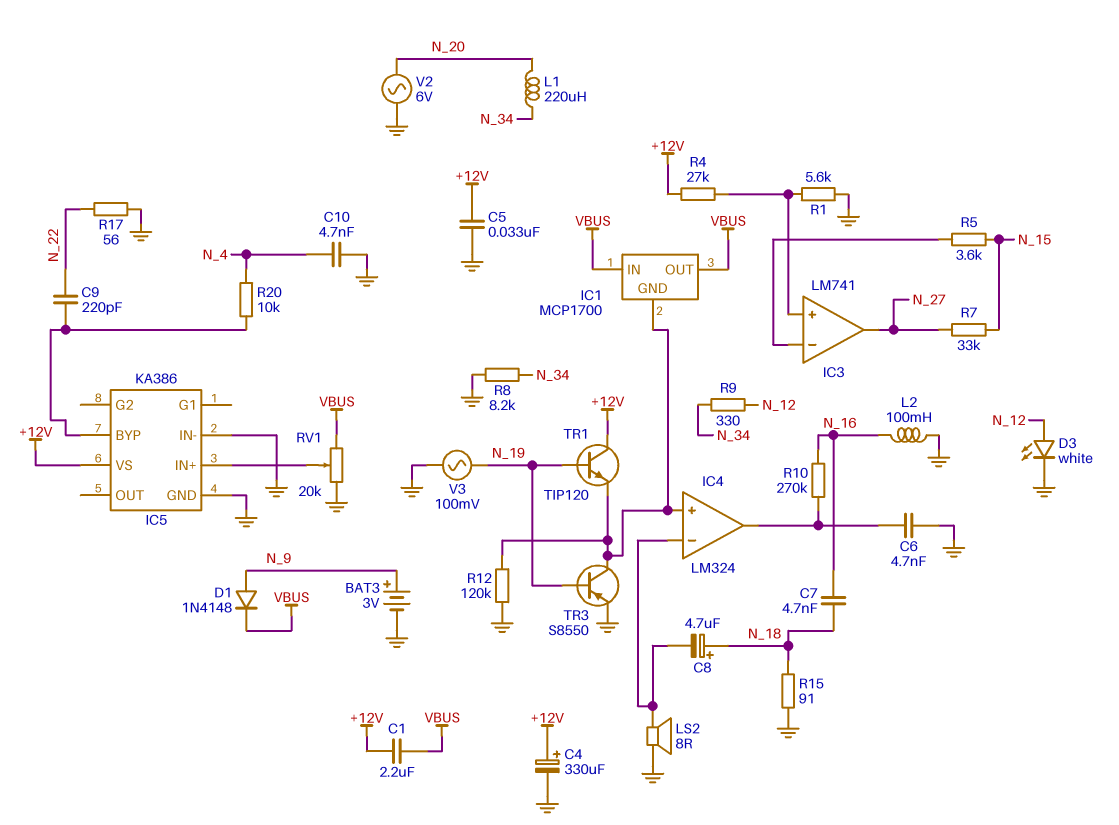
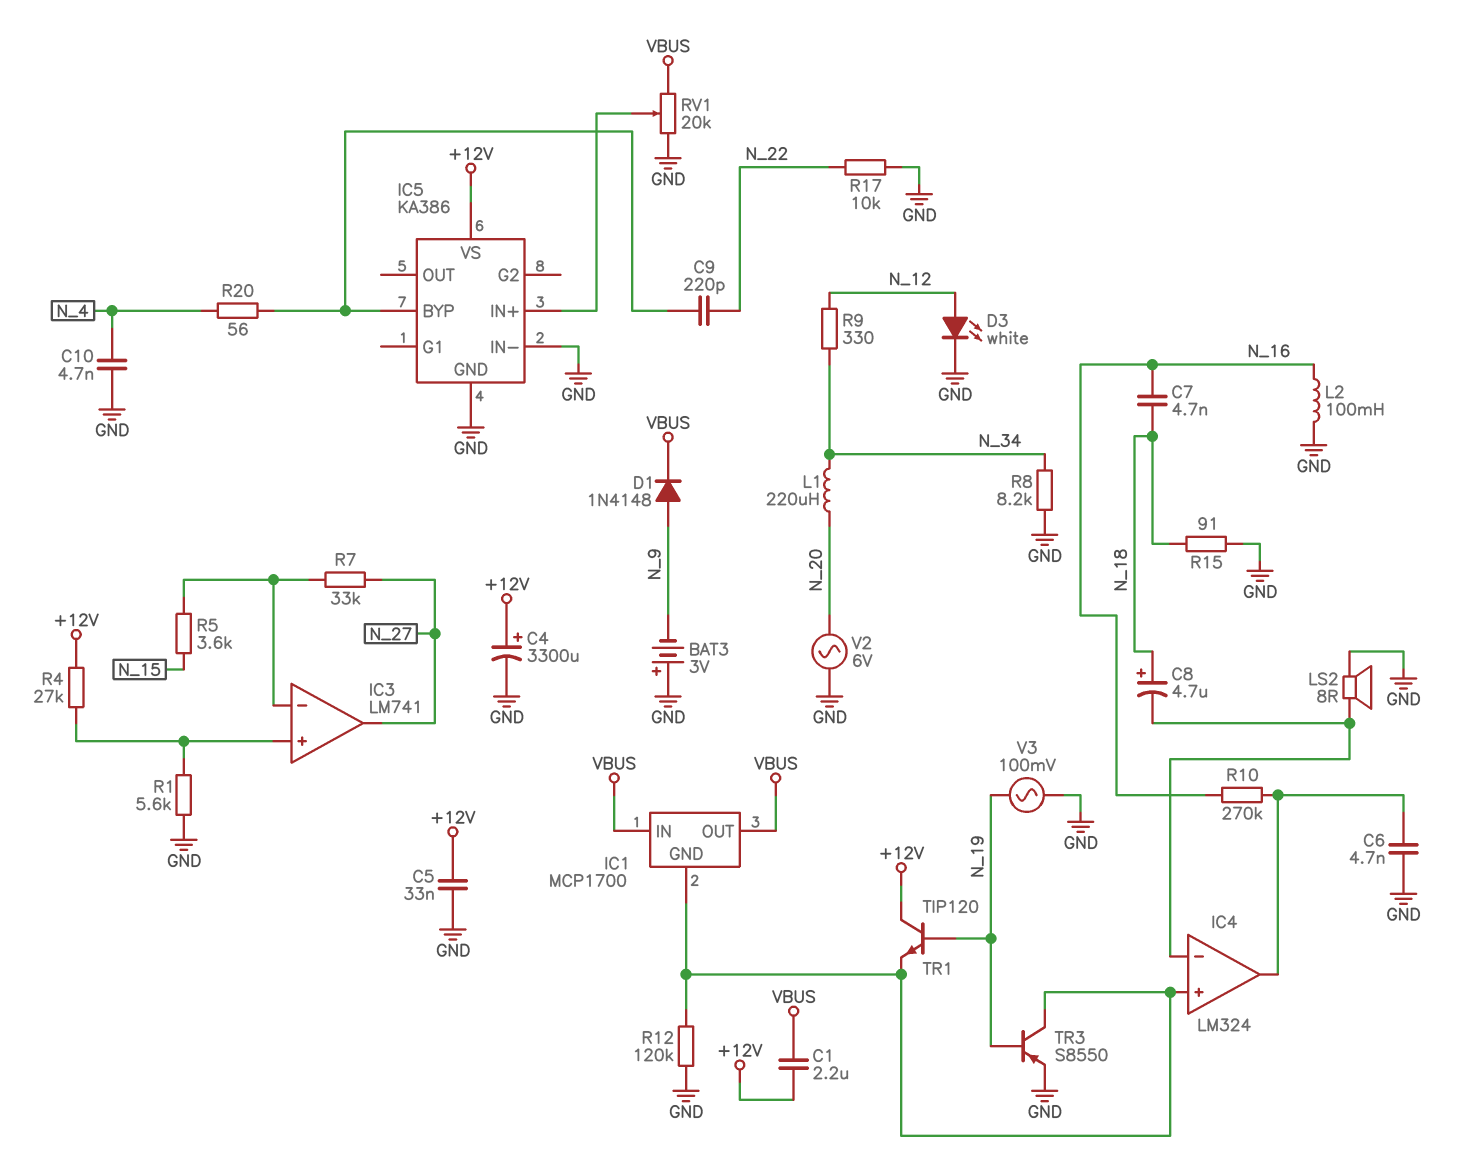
BAT3: 3V (plus N_9, minus GND) -> 3V (plus GND, minus N_9)
C4: 330uF (plus +12V, minus GND) -> 3300uF (plus +12V, minus GND)
R7: 33k (N_15, N_27) -> 33k (IC3/in-, N_27)
R17: 56 (GND, N_22) -> 10k (GND, N_22)
R20: 10k (IC5/BYP, N_4) -> 56 (IC5/BYP, N_4)

